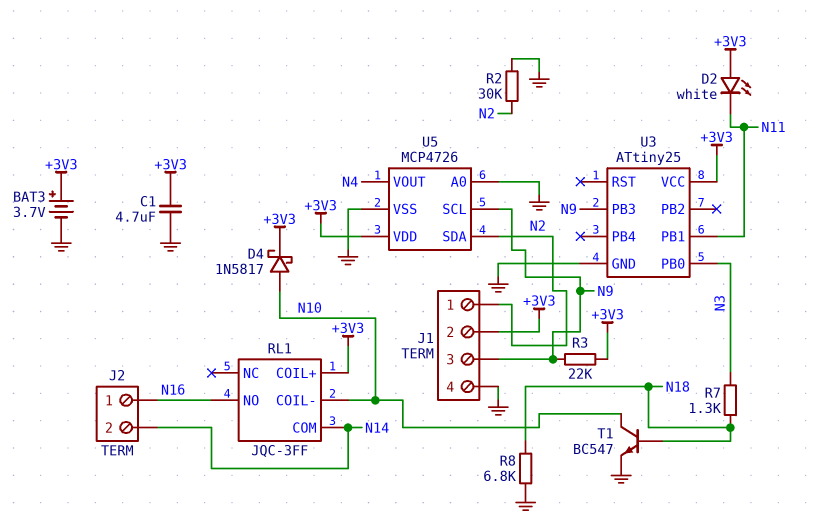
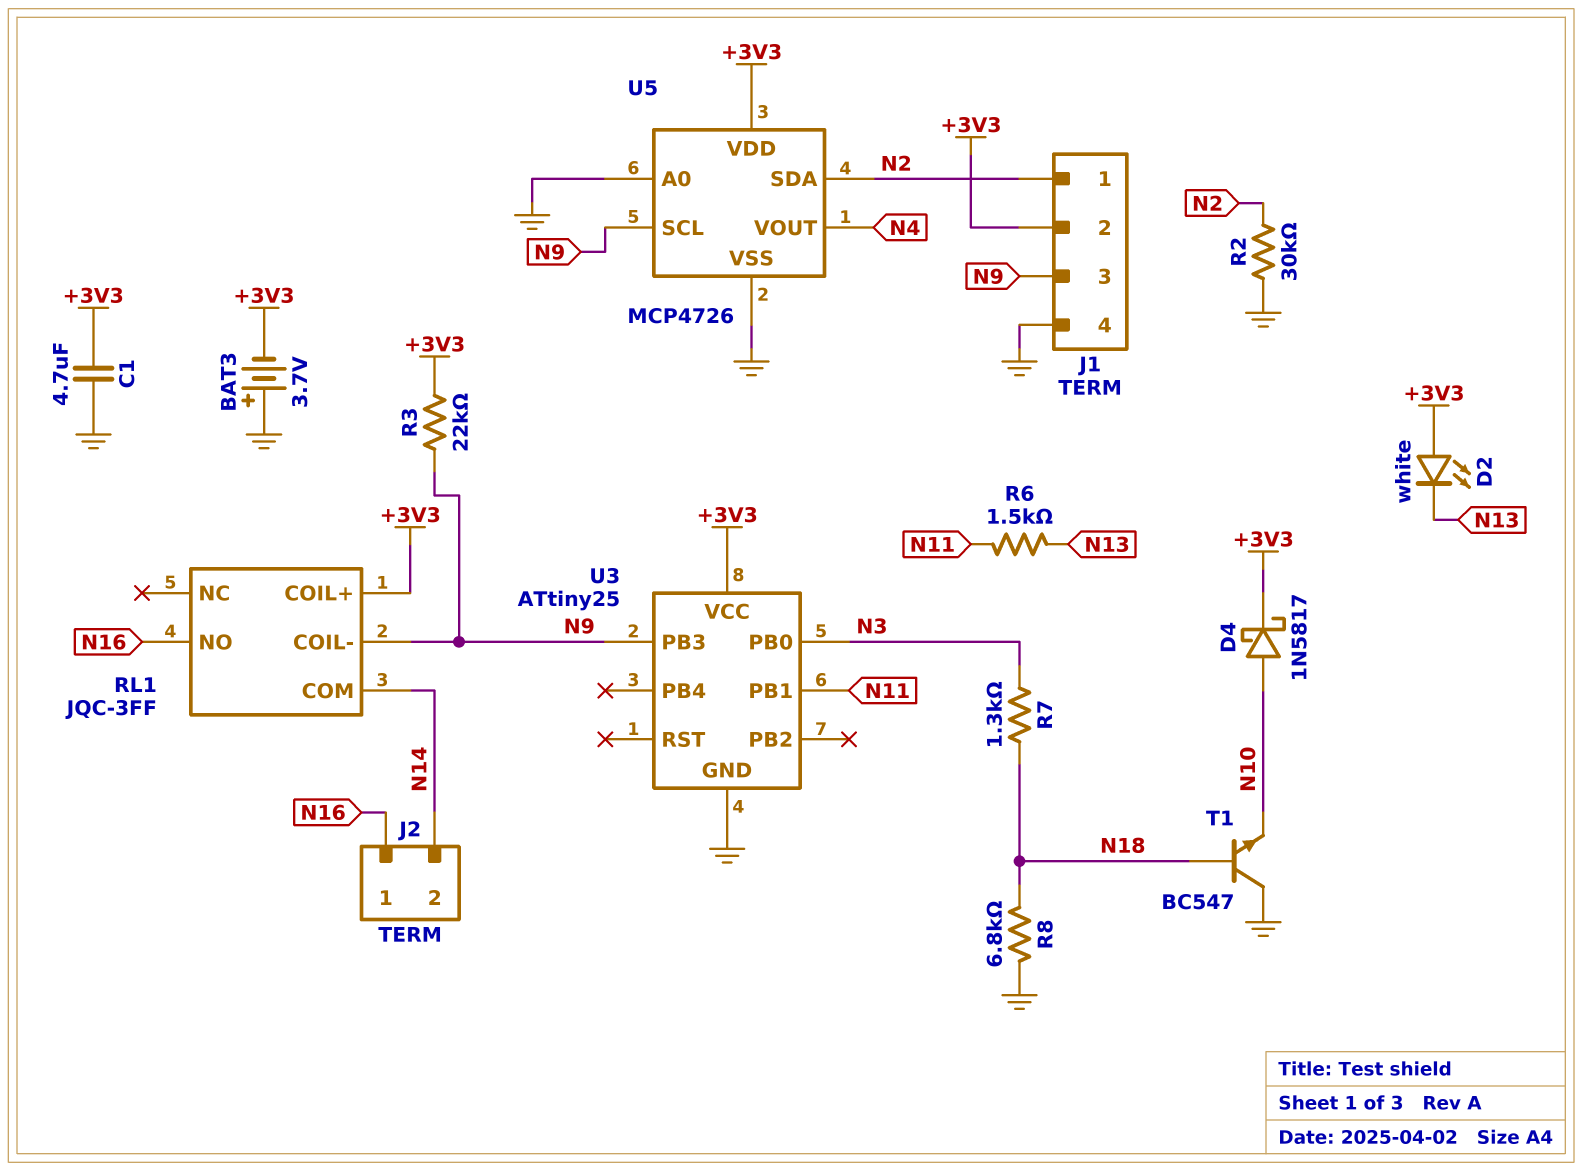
BAT3: 3.7V (plus +3V3, minus GND) -> 3.7V (plus GND, minus +3V3)
D2: LED white (A +3V3, K N11) -> LED white (A +3V3, K N13)
R6: none -> 1.5k (N11, N13)
RL1 pin COIL-: N10 -> N9
T1: NPN BC547 (B N18, C N10, E GND) -> NPN BC547 (B N18, C GND, E N10)

